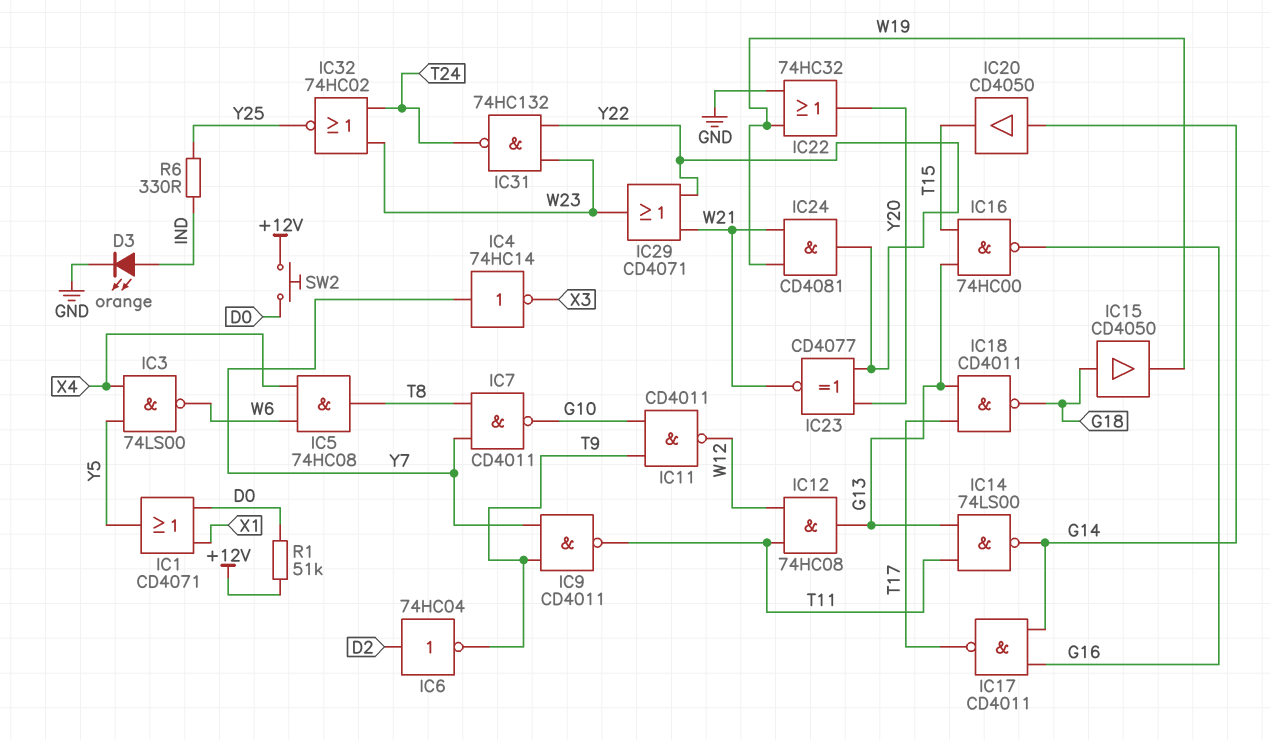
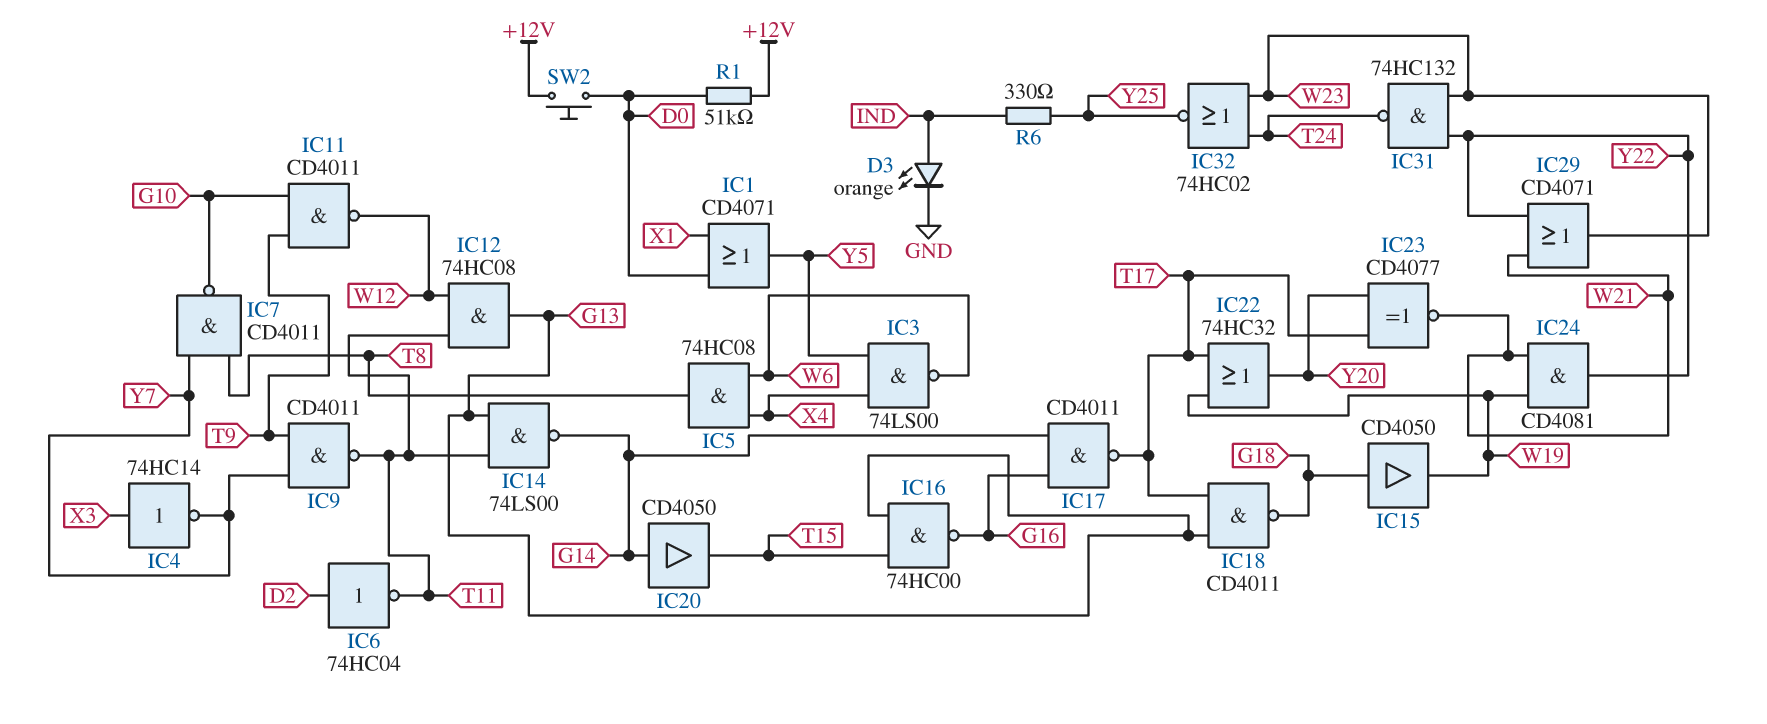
IC4: NOT 74HC14 (in Y7, out X3) -> NOT 74HC14 (in X3, out Y7)
IC6: NOT 74HC04 (in D2, out T9) -> NOT 74HC04 (in D2, out T11)
IC22: OR 74HC32 (in GND, in W19, out Y20) -> OR 74HC32 (in T17, in W19, out Y20)
IC23: XNOR CD4077 (in Y20, in Y22, out W21) -> XNOR CD4077 (in T17, in Y20, out W21)

